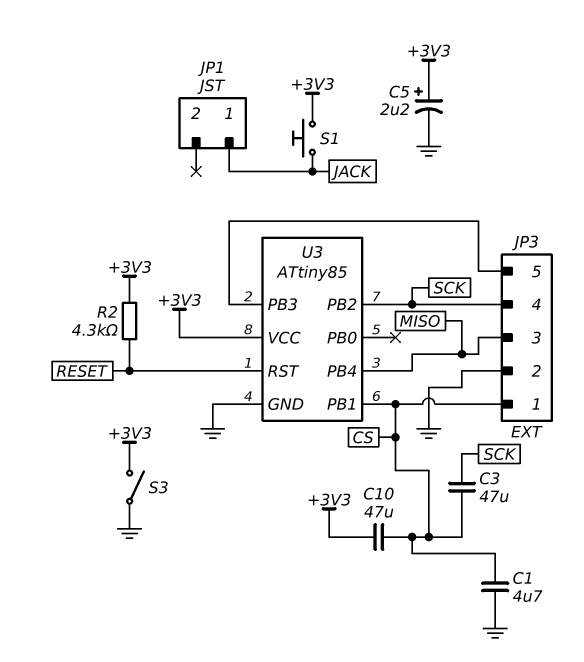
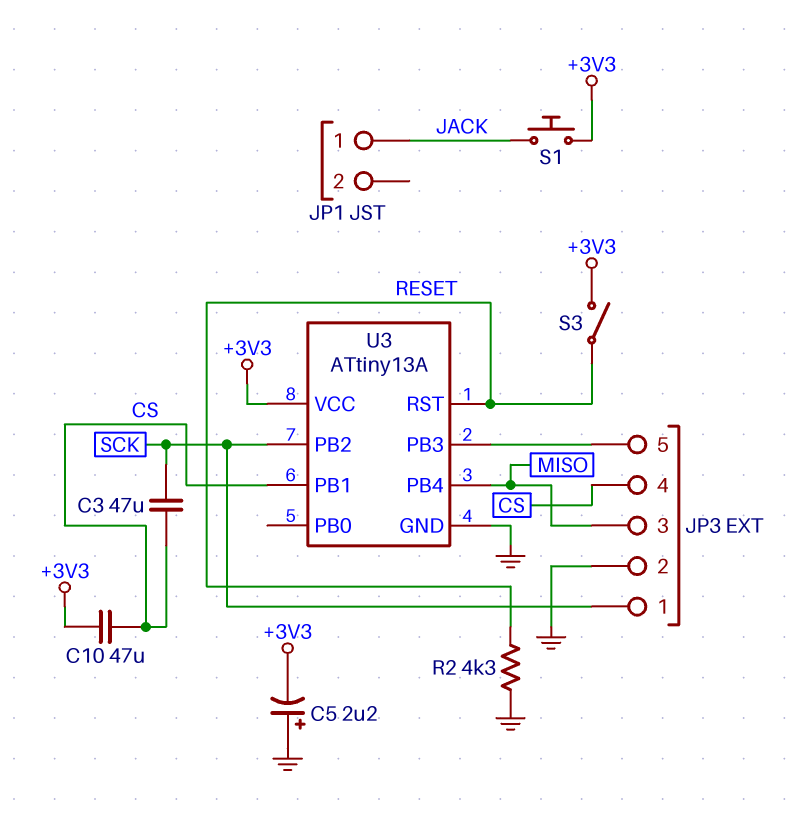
C1: 4.7uF (CS, GND) -> none
C5: 2.2uF (plus +3V3, minus GND) -> 2.2uF (plus GND, minus +3V3)
JP3 pin 1: CS -> SCK
JP3 pin 4: SCK -> CS
R2: 4.3k (+3V3, RESET) -> 4.3k (GND, RESET)
S3: switch (+3V3, GND) -> switch (+3V3, RESET)
U3: ATtiny85 -> ATtiny13A

